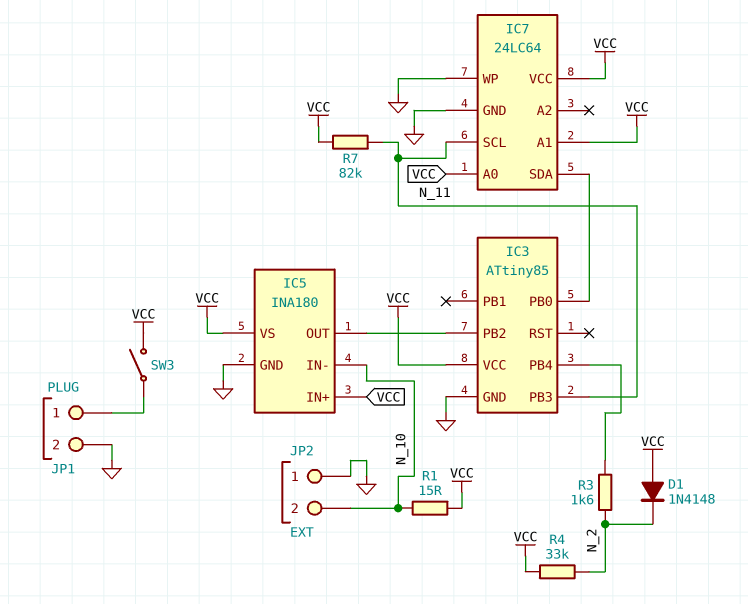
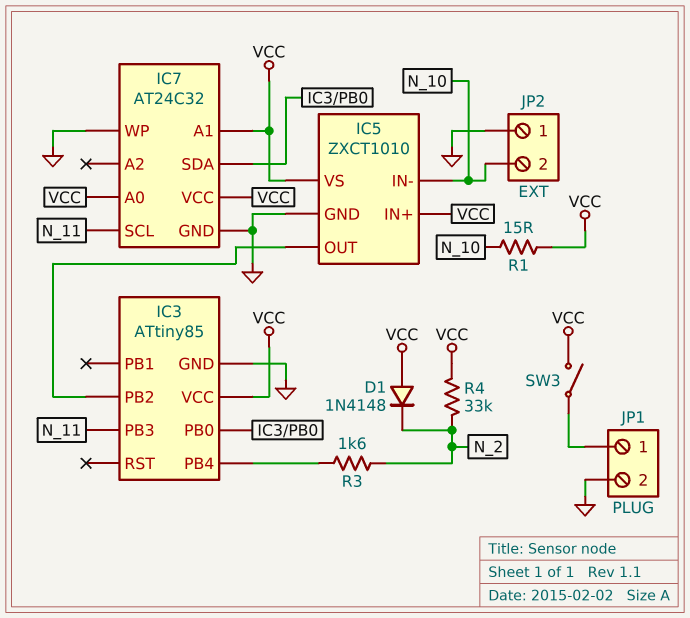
IC5: INA180 -> ZXCT1010
IC7: 24LC64 -> AT24C32
R7: 82k (N_11, VCC) -> none

